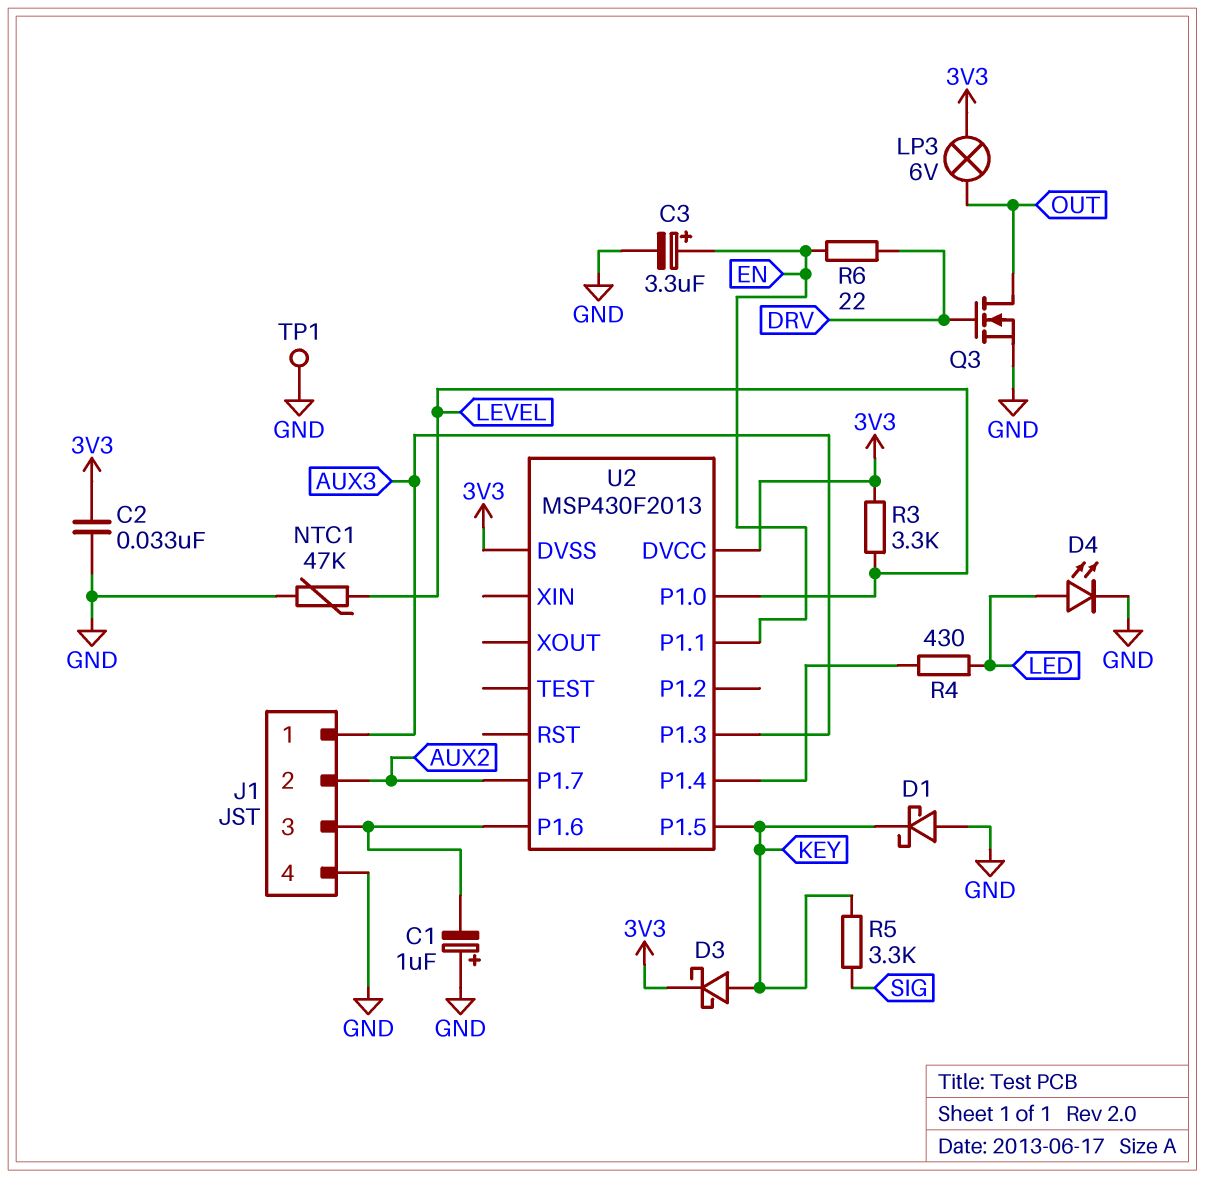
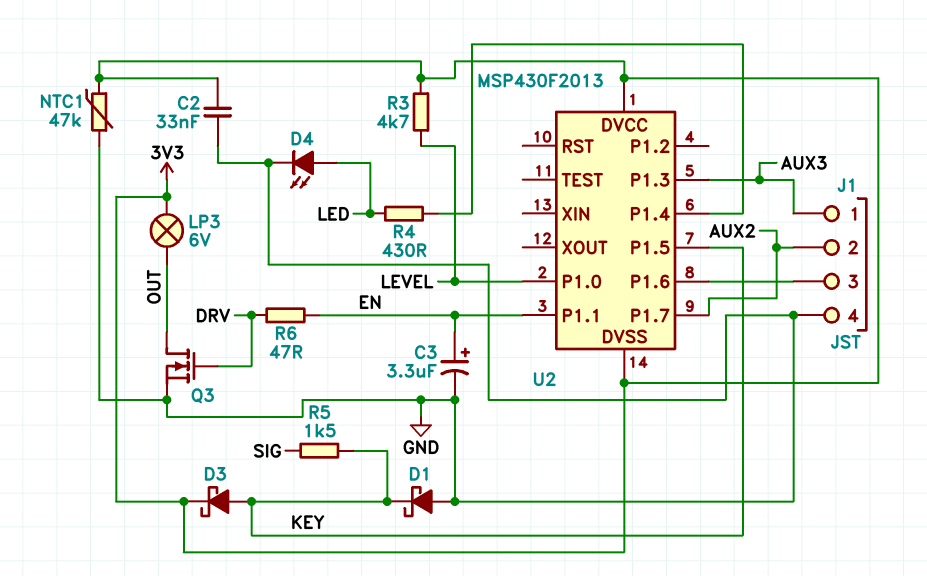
C1: 1uF (plus GND, minus J1/3) -> none
NTC1: 47k (GND, LEVEL) -> 47k (3V3, GND)
R3: 3.3k (3V3, LEVEL) -> 4.7k (3V3, LEVEL)
R5: 3.3k (KEY, SIG) -> 1.5k (KEY, SIG)
R6: 22 (DRV, EN) -> 47 (DRV, EN)
TP1: test point (GND) -> none

